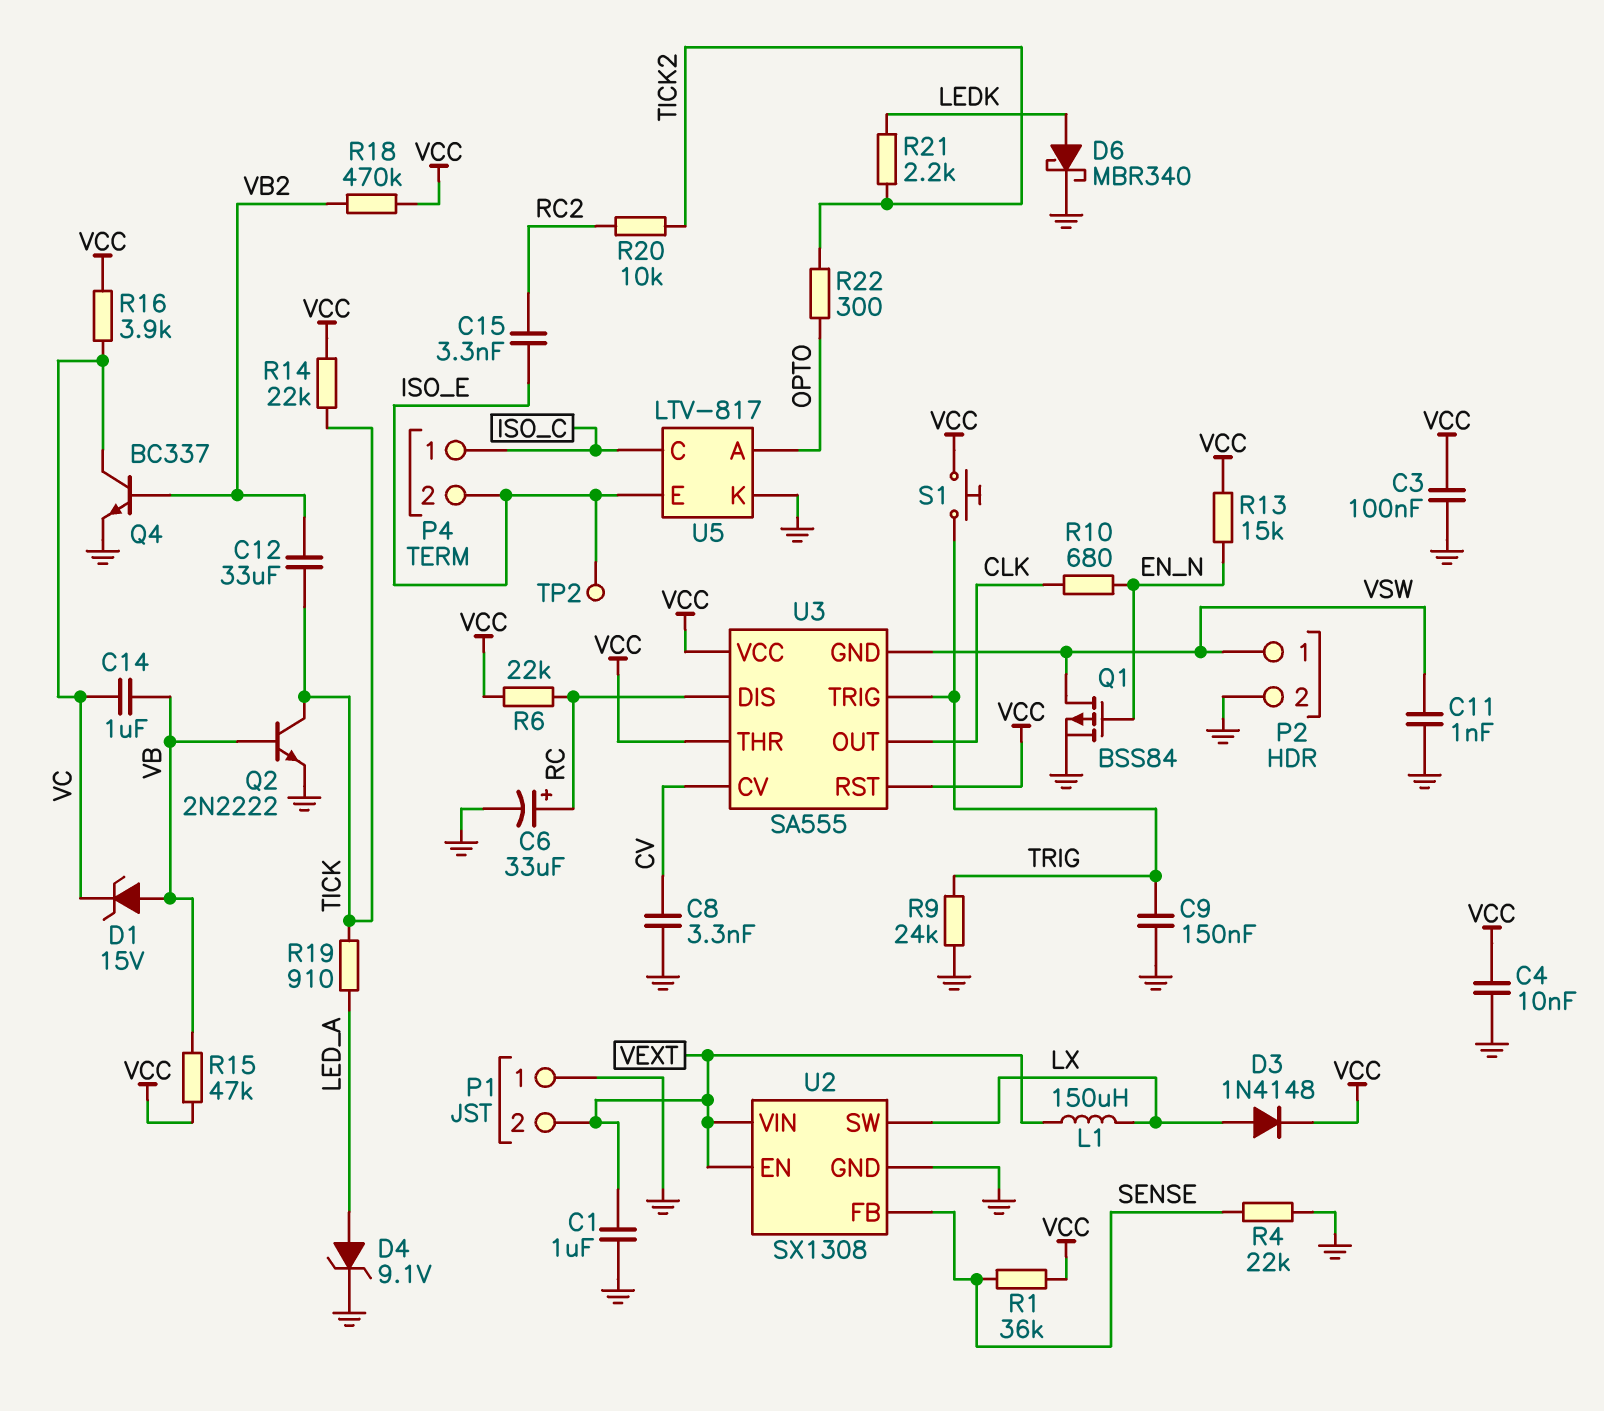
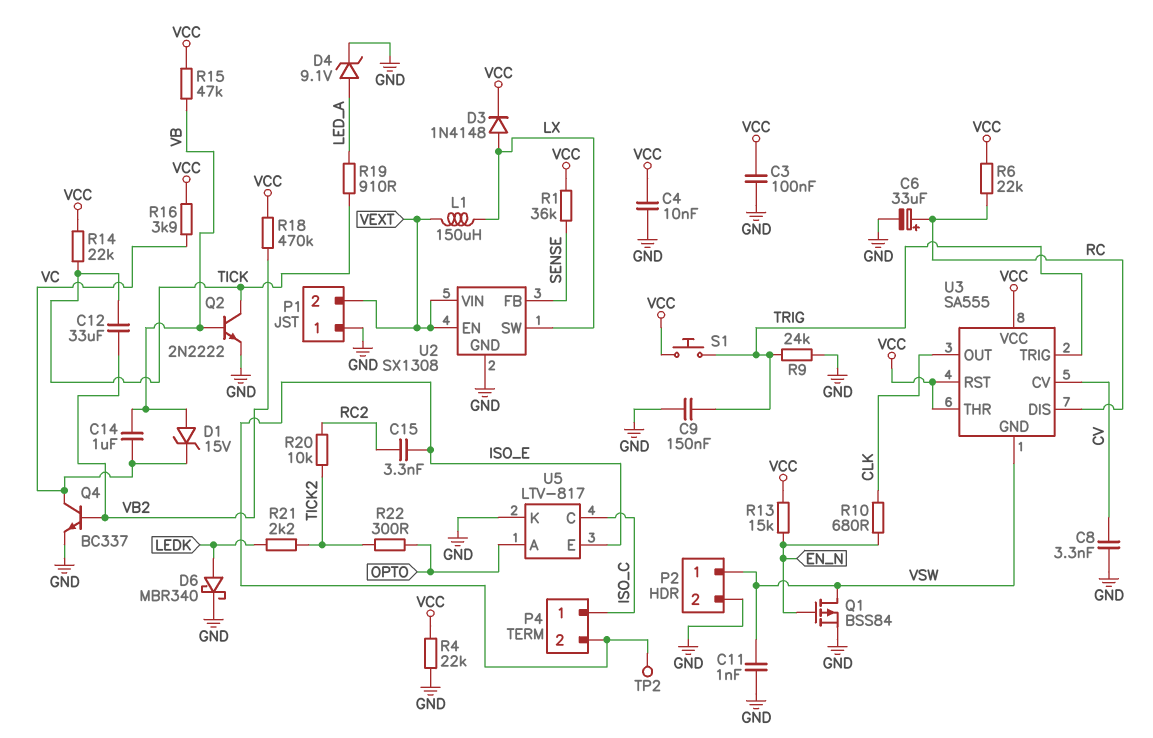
C1: 1uF (GND, VEXT) -> none
R4: 22k (GND, SENSE) -> 22k (GND, VCC)

